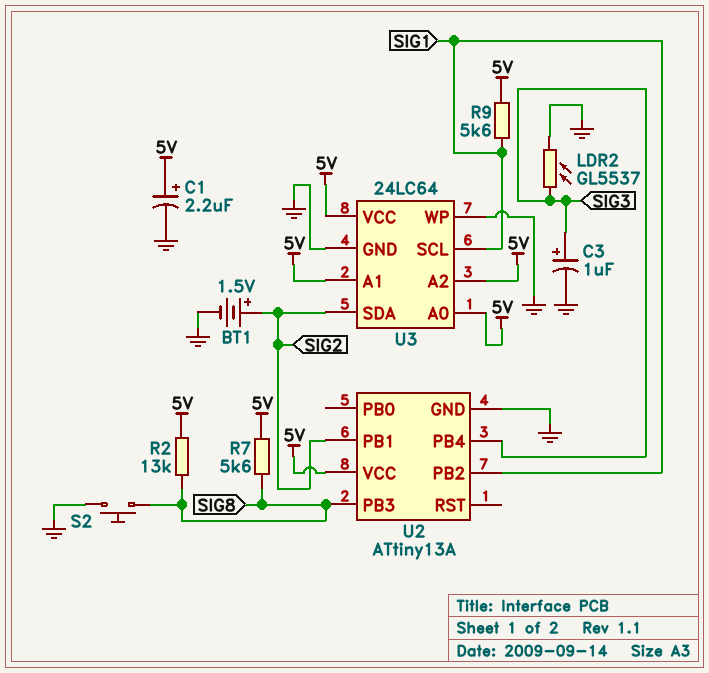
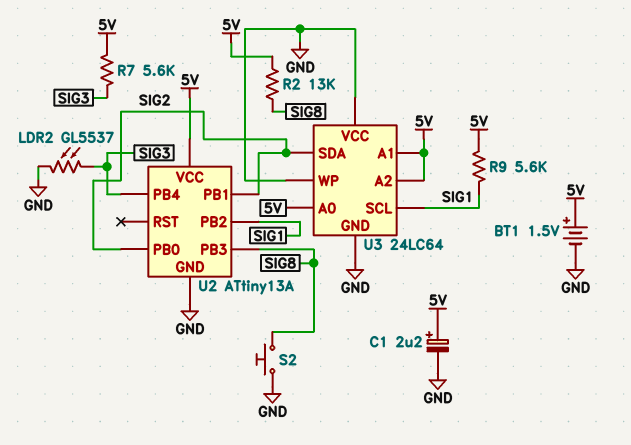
BT1: 1.5V (plus SIG2, minus GND) -> 1.5V (plus 5V, minus GND)
C3: 1uF (plus SIG3, minus GND) -> none
R7: 5.6k (5V, SIG8) -> 5.6k (5V, SIG3)
U2 pin PB0: none -> SIG2
U3 pin VCC: 5V -> GND

